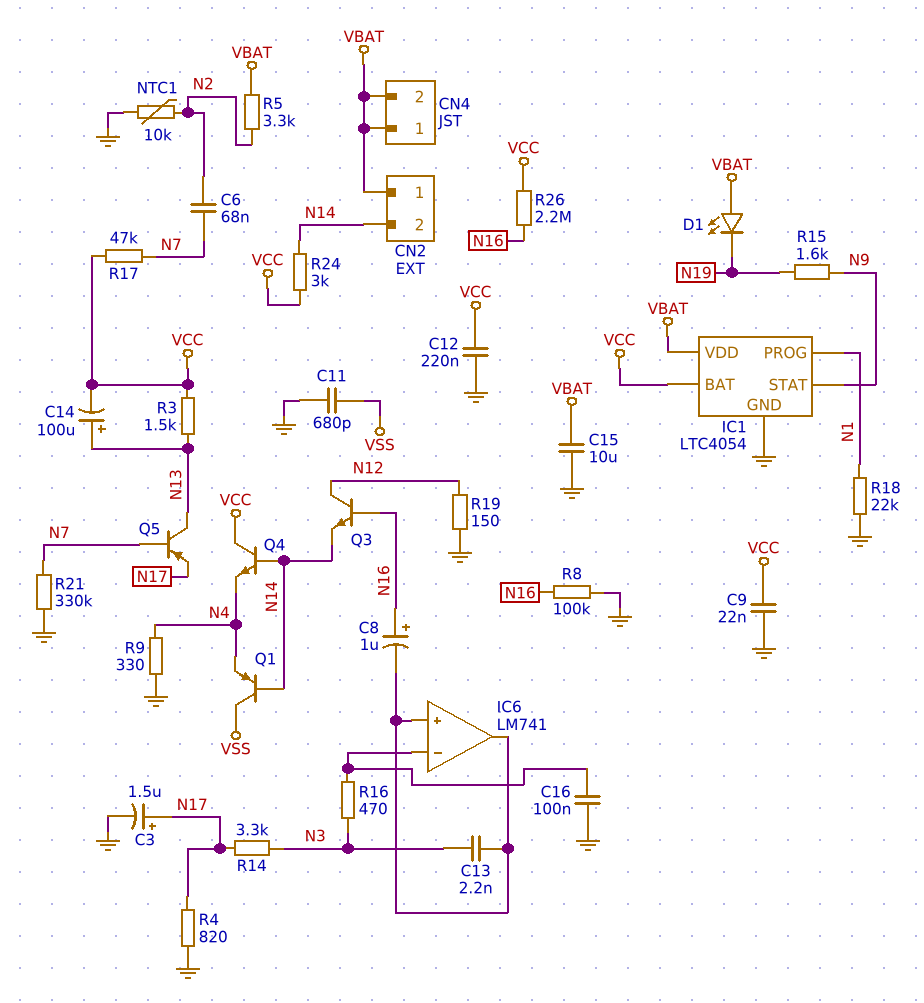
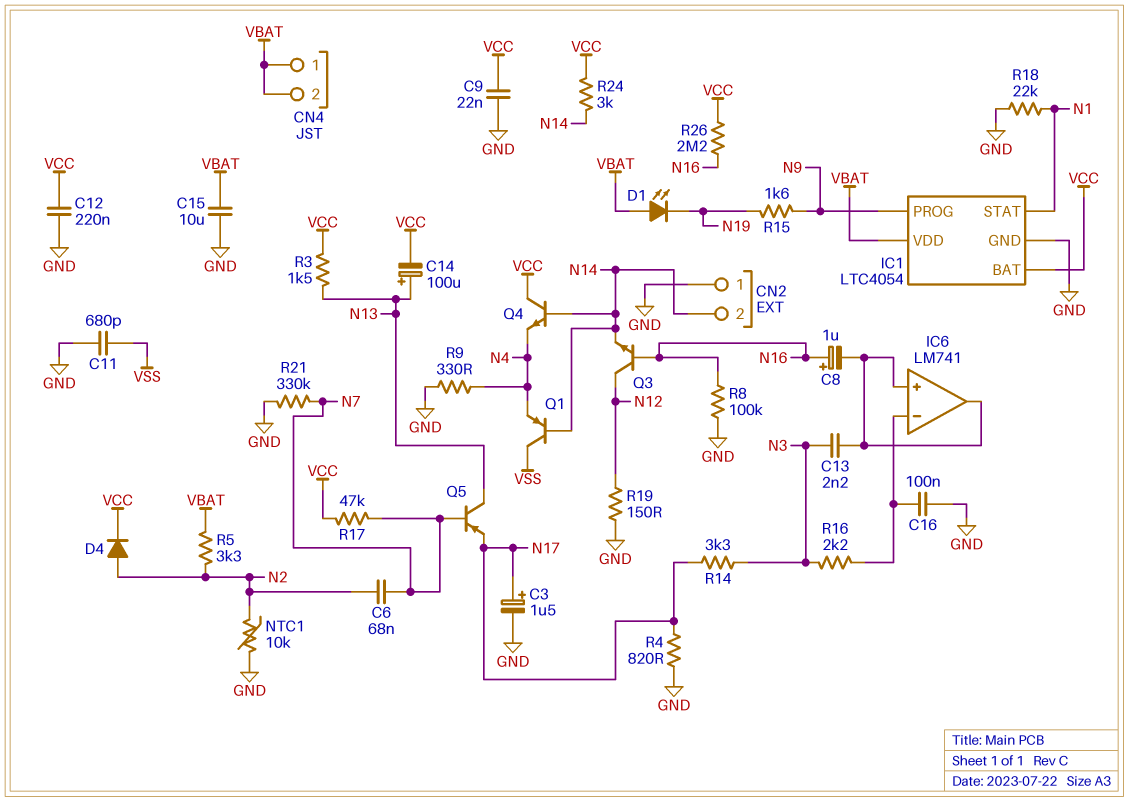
CN2 pin 1: VBAT -> GND
D4: none -> diode (A N2, K VCC)
IC1 pin PROG: N1 -> N9
IC1 pin STAT: N9 -> N1
R16: 470 (IC6/in-, N3) -> 2.2k (IC6/in-, N3)

